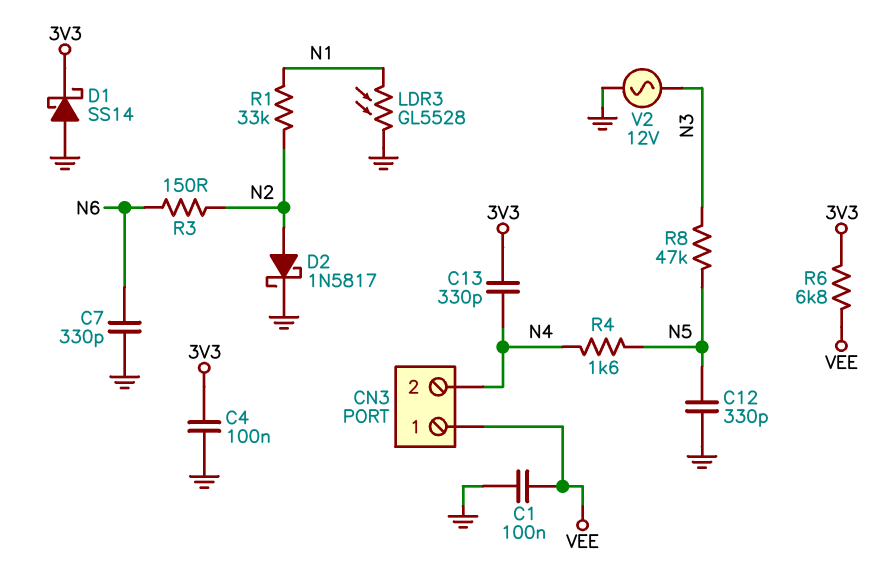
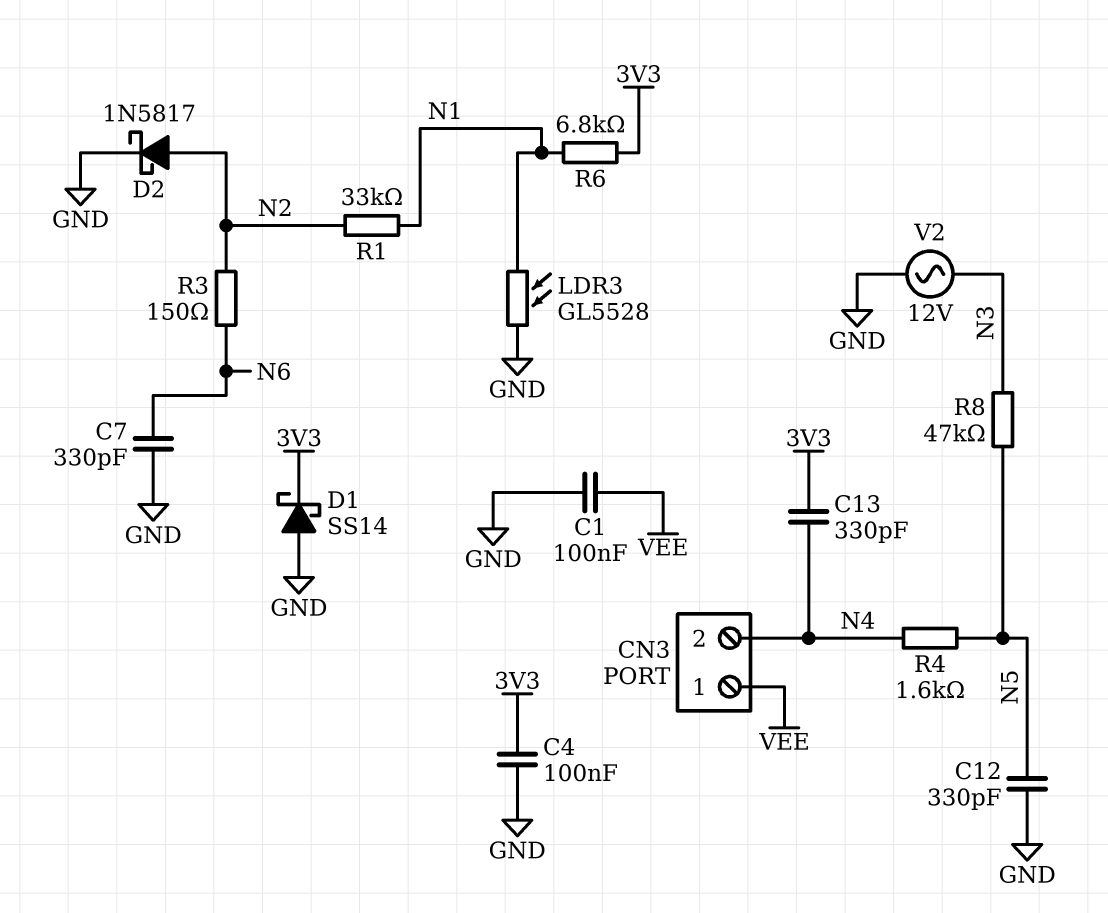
R6: 6.8k (3V3, VEE) -> 6.8k (3V3, N1)

